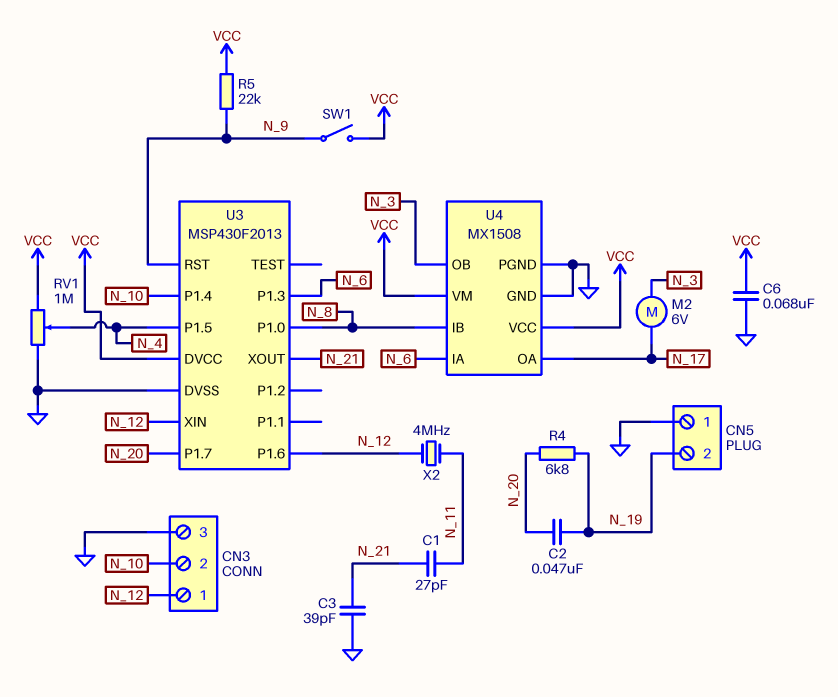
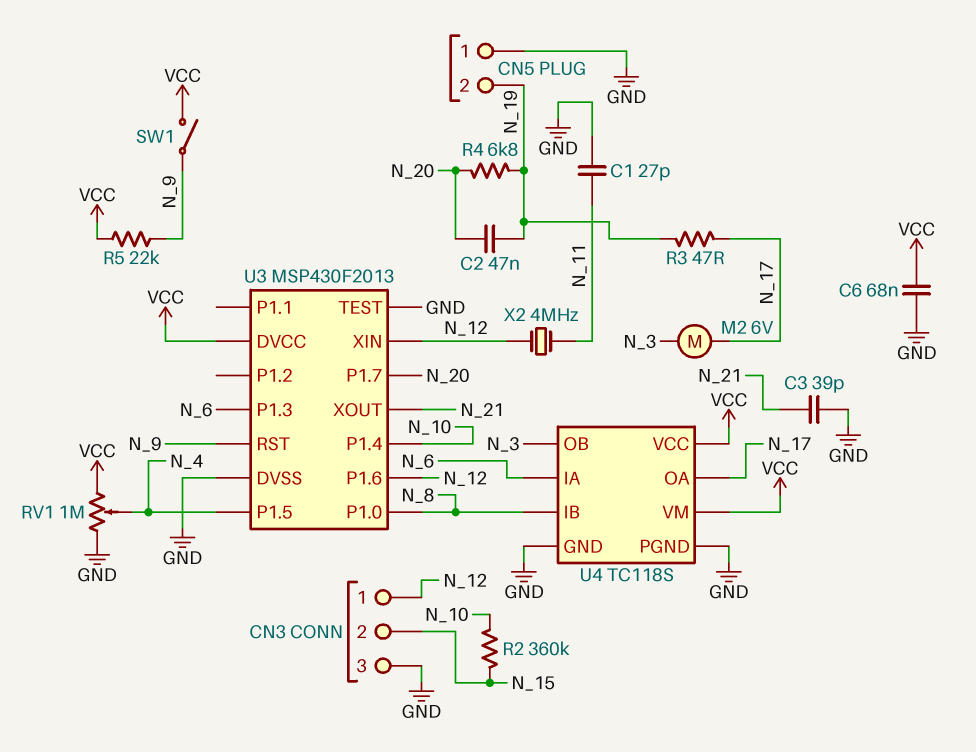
C1: 27pF (N_11, N_21) -> 27pF (GND, N_11)
CN3 pin 2: N_10 -> N_15
R2: none -> 360k (N_10, N_15)
R3: none -> 47 (N_17, N_19)
U3 pin TEST: none -> GND
U4: MX1508 -> TC118S

